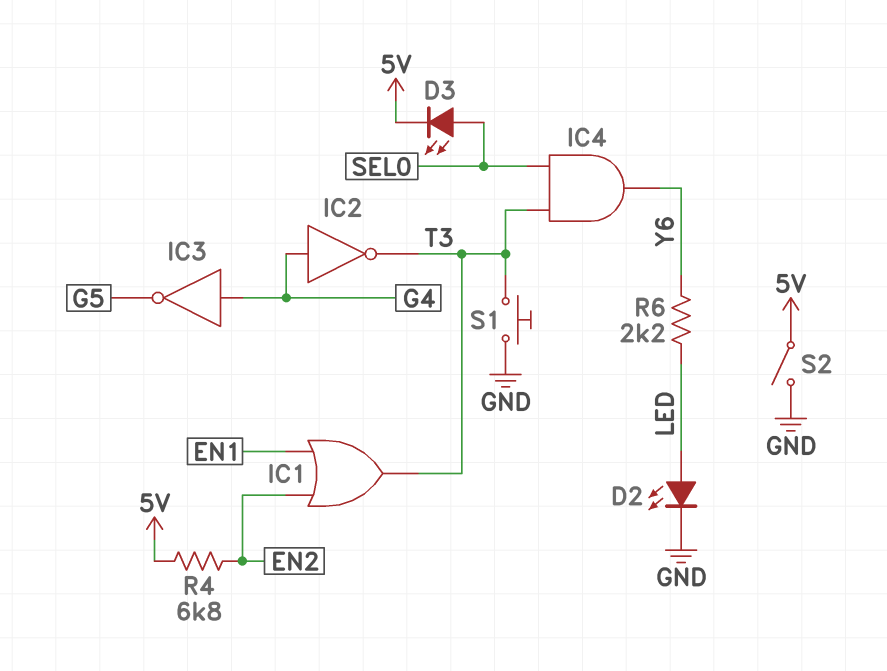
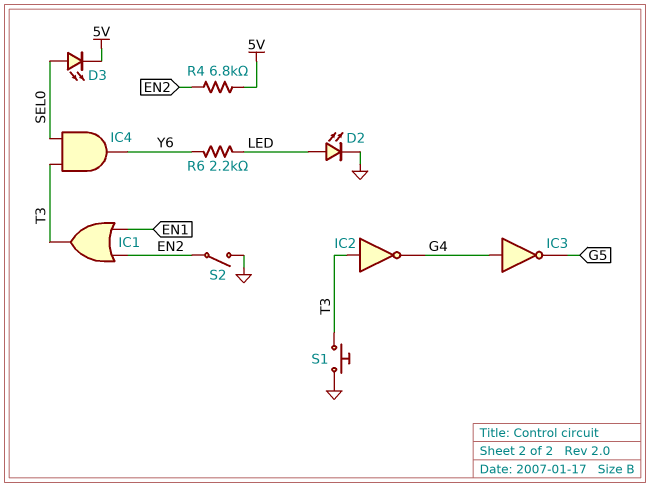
IC2: NOT (in G4, out T3) -> NOT (in T3, out G4)
S2: switch (5V, GND) -> switch (EN2, GND)

